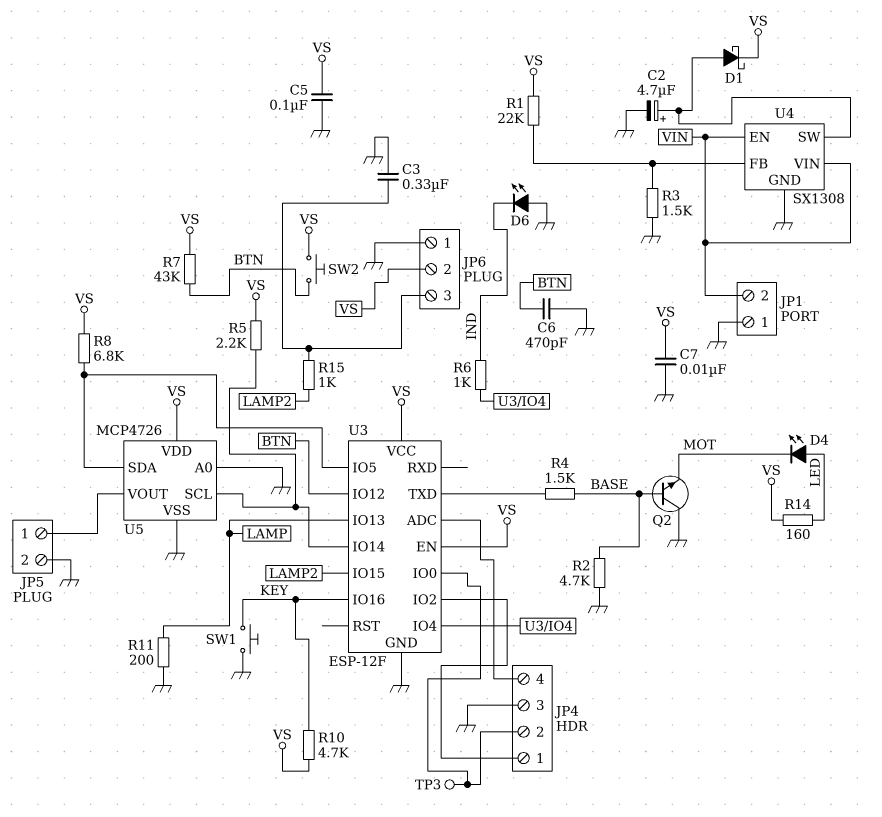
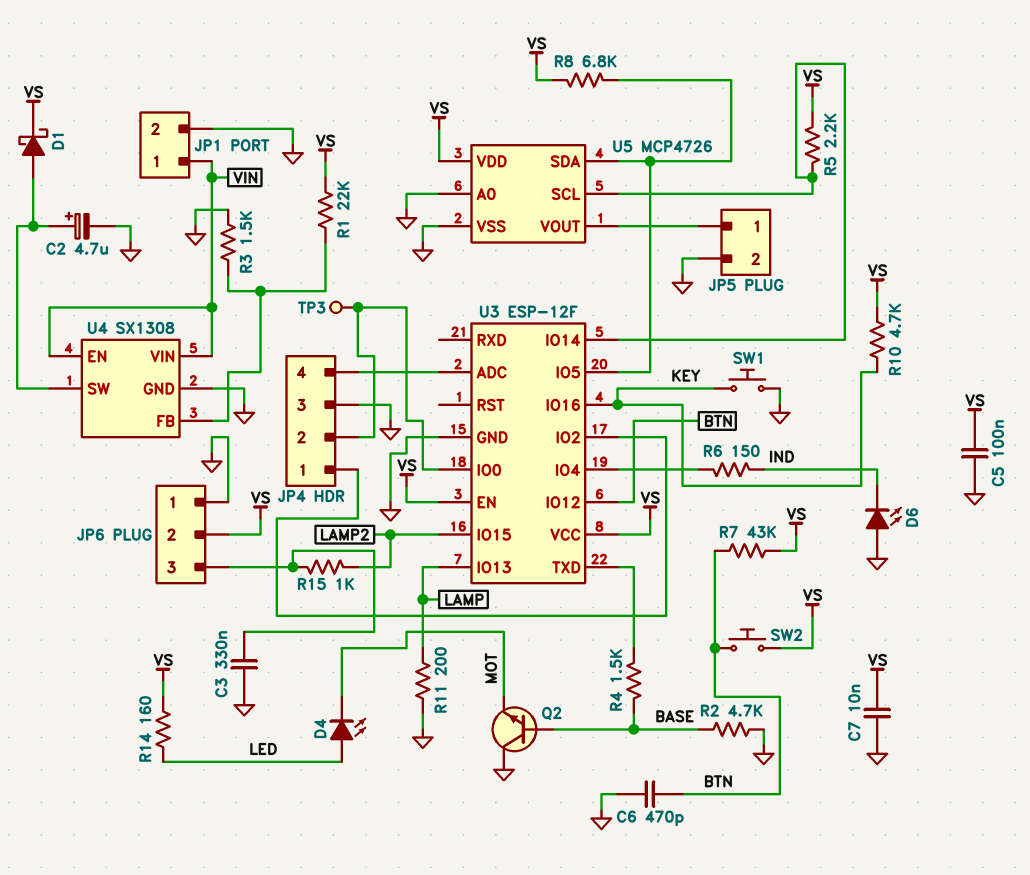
JP1 pin 1: GND -> VIN
JP1 pin 2: VIN -> GND
R6: 1k (IND, U3/IO4) -> 150 (IND, U3/IO4)

